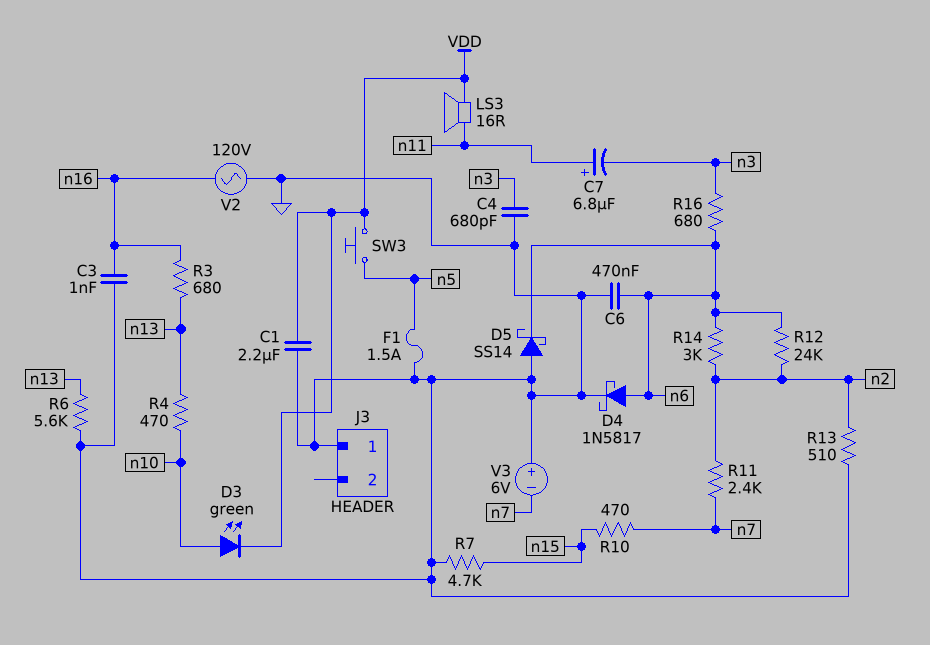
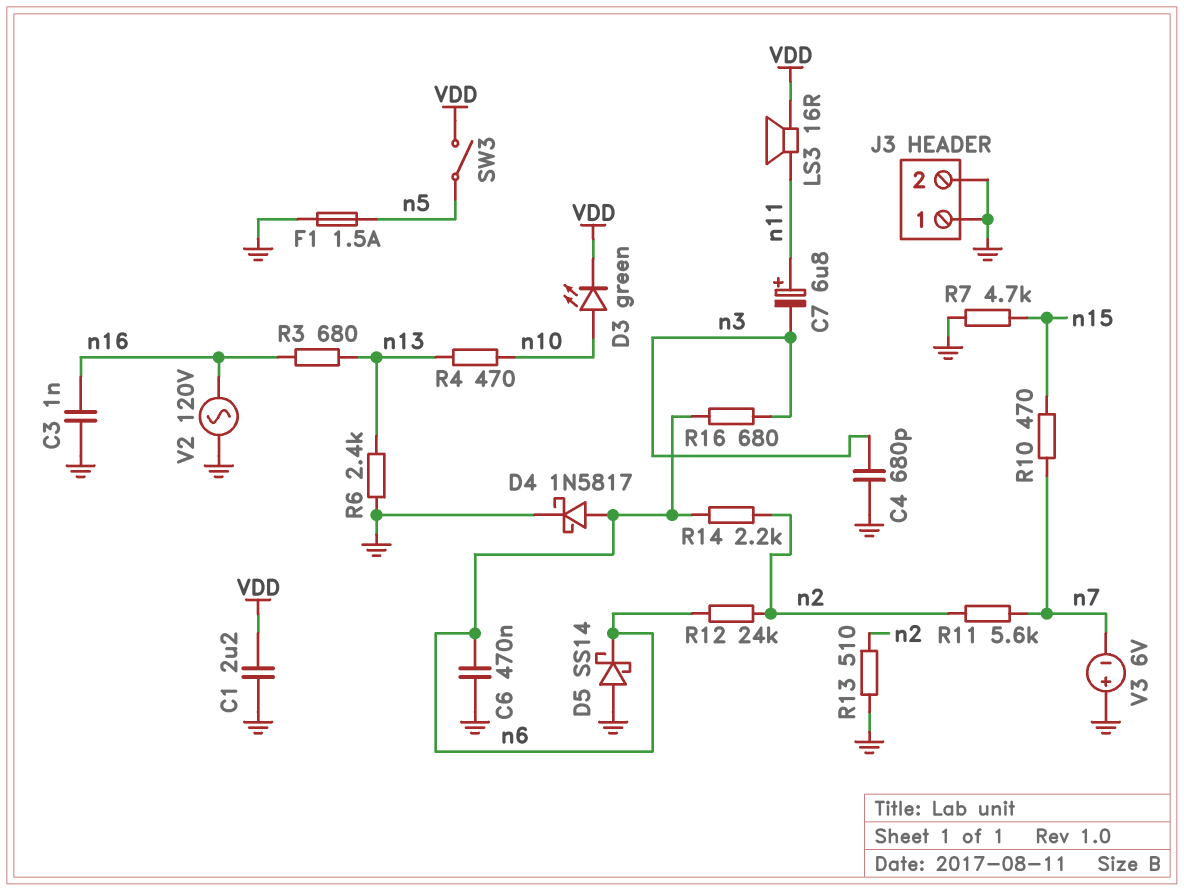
J3 pin 2: none -> GND
R6: 5.6k (GND, n13) -> 2.4k (GND, n13)
R11: 2.4k (n2, n7) -> 5.6k (n2, n7)
R14: 3k (n2, n6) -> 2.2k (n2, n6)
SW3: button (VDD, n5) -> switch (VDD, n5)

